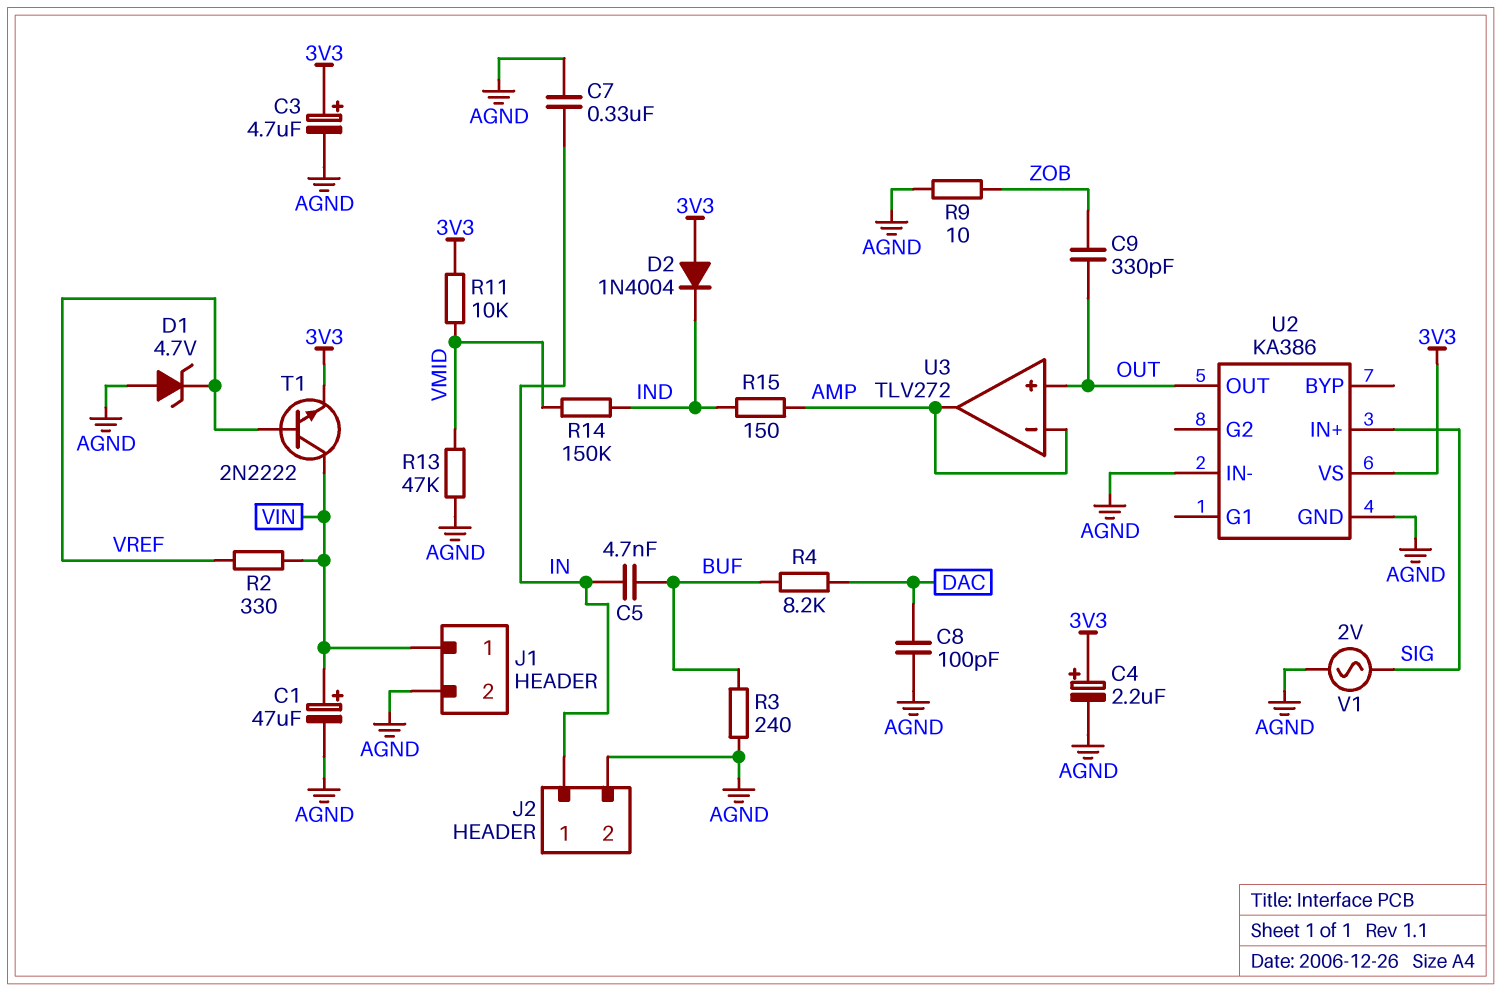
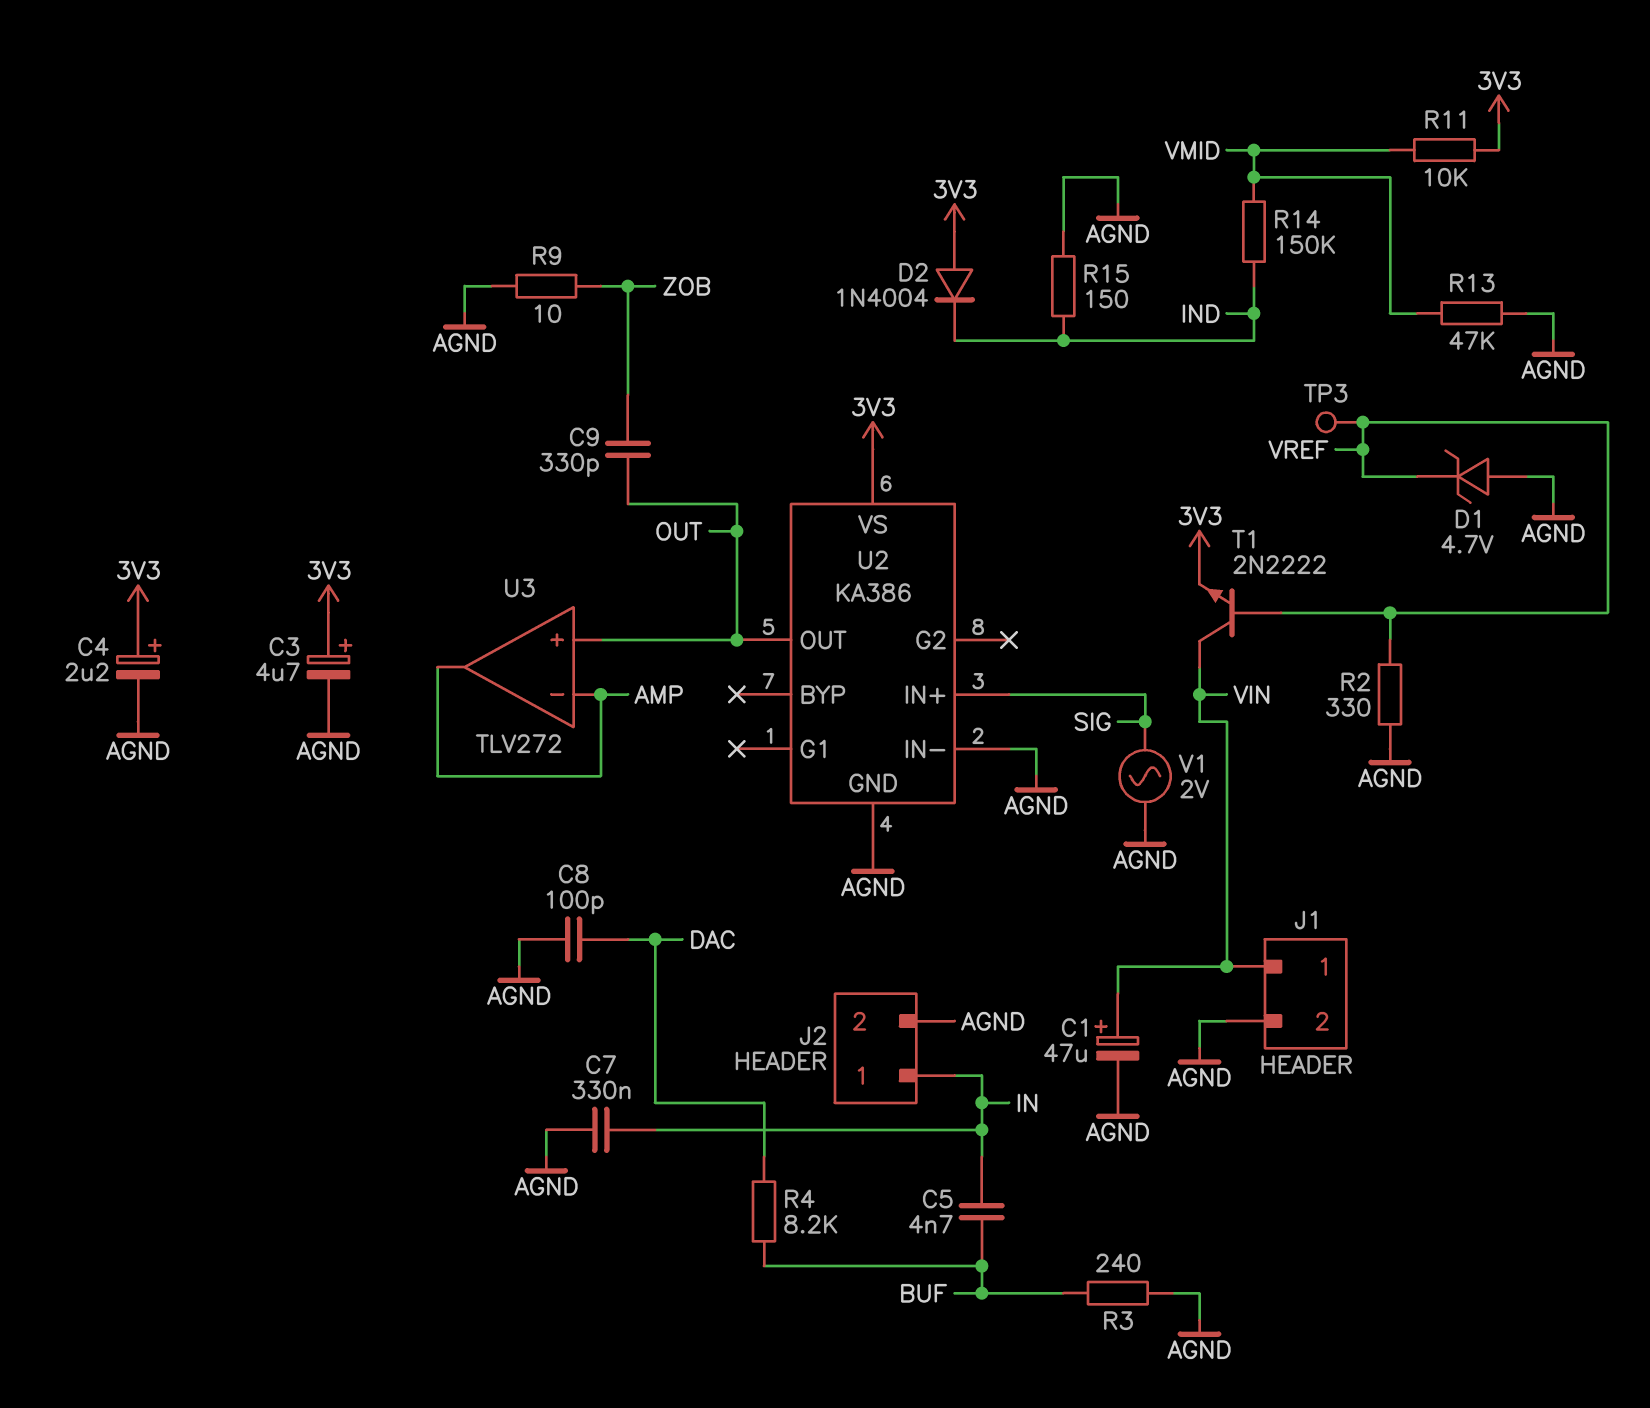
R2: 330 (VIN, VREF) -> 330 (AGND, VREF)
R15: 150 (AMP, IND) -> 150 (AGND, IND)
TP3: none -> test point (VREF)

